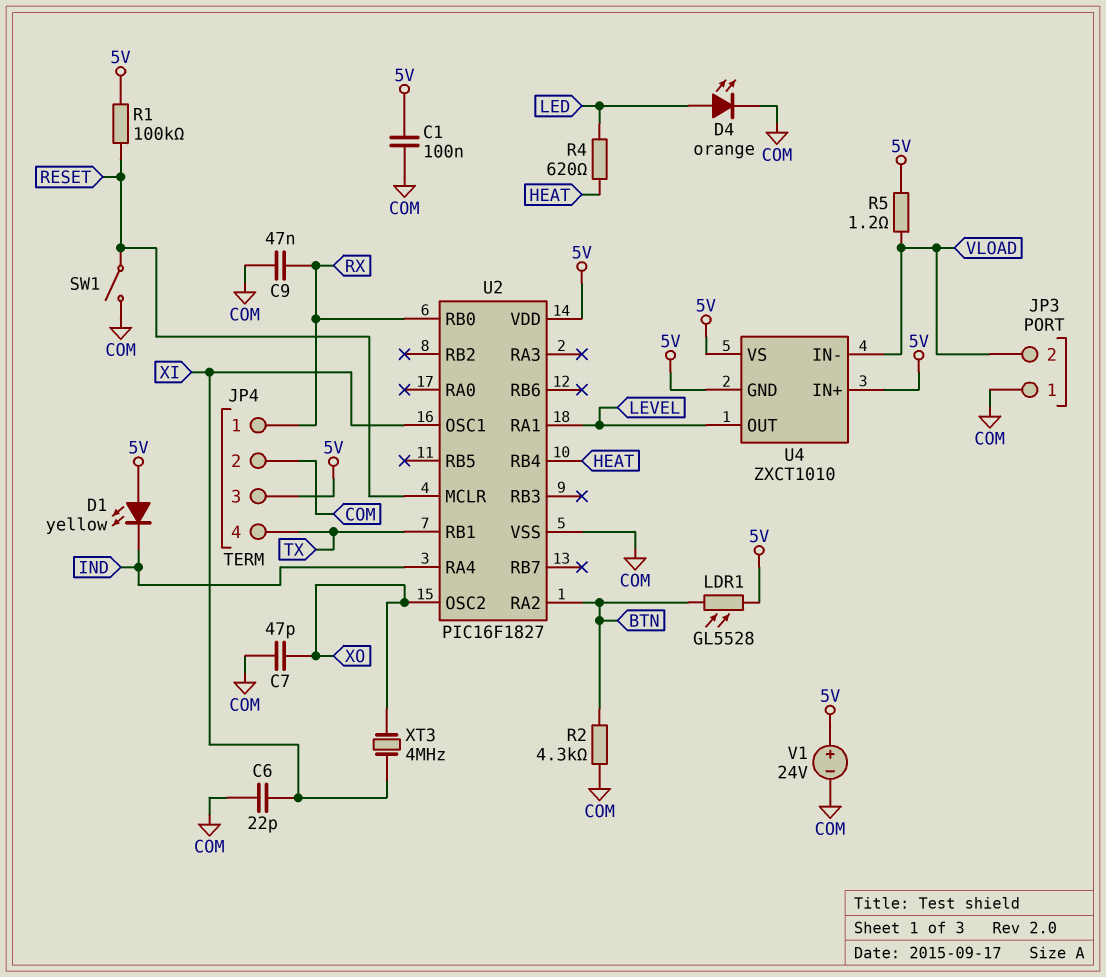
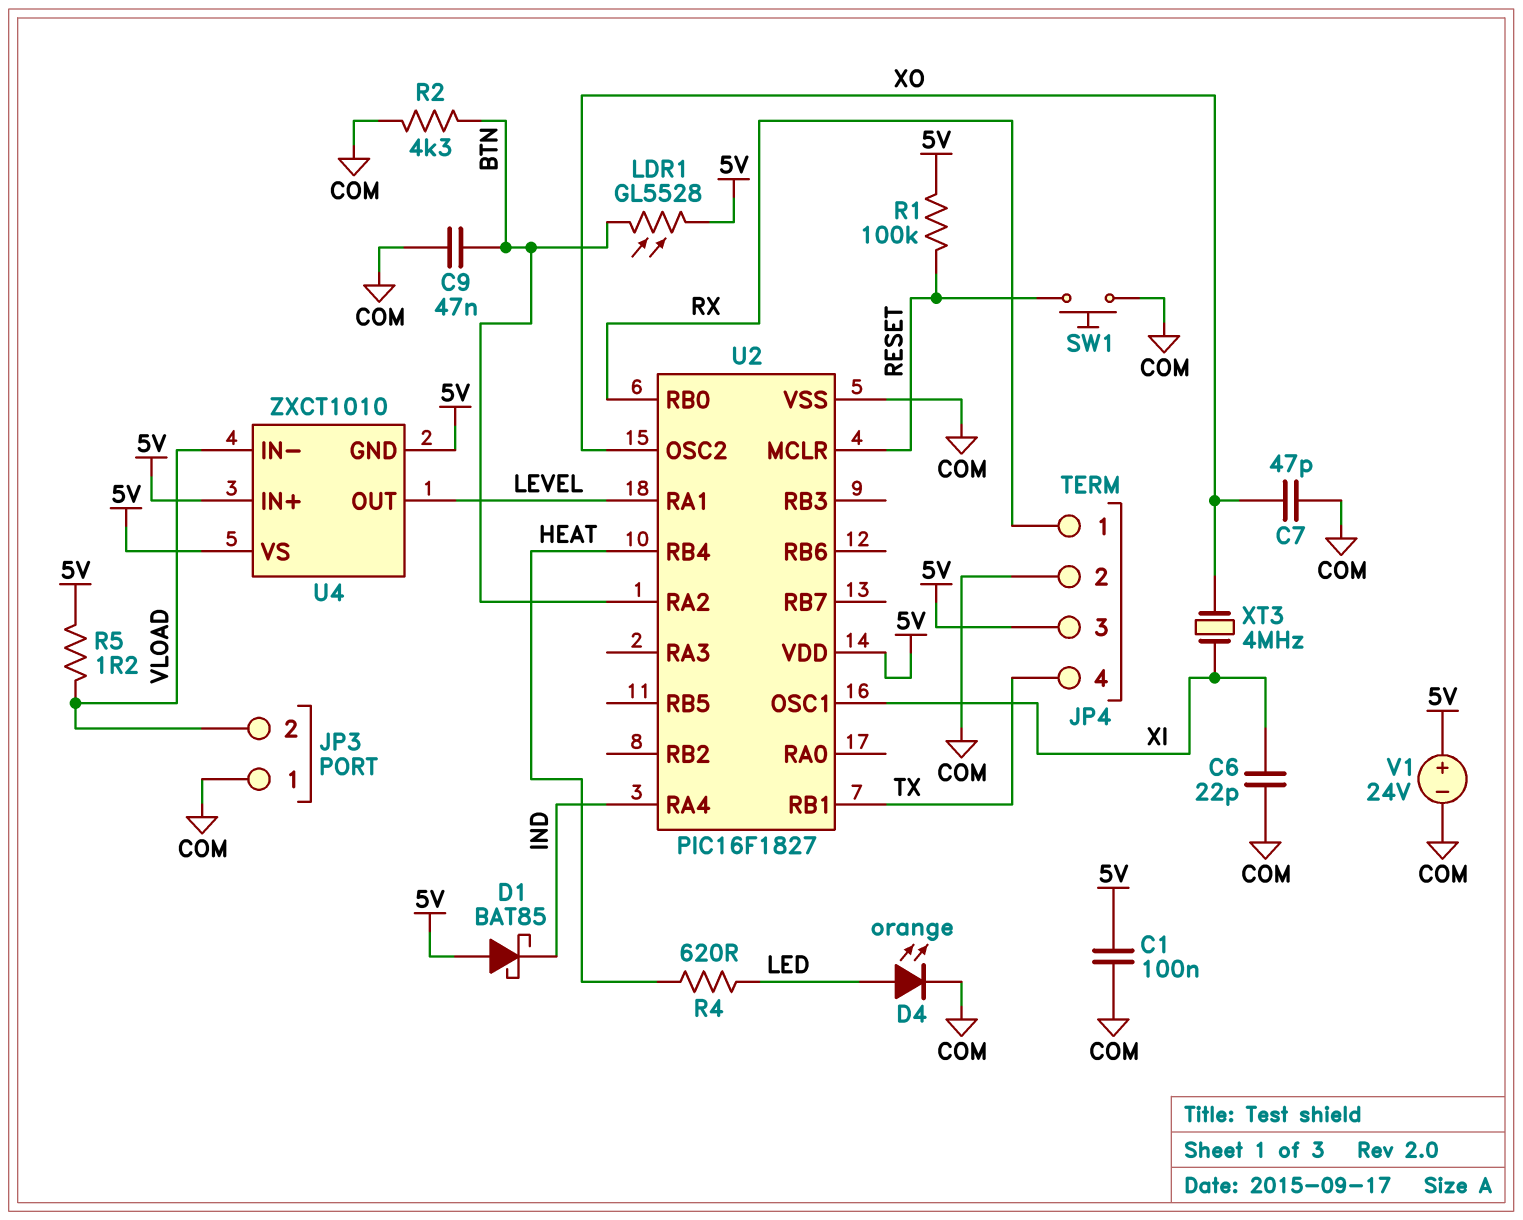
C9: 47nF (COM, RX) -> 47nF (BTN, COM)
D1: LED yellow (A 5V, K IND) -> schottky BAT85 (A 5V, K IND)
SW1: switch (COM, RESET) -> button (COM, RESET)

